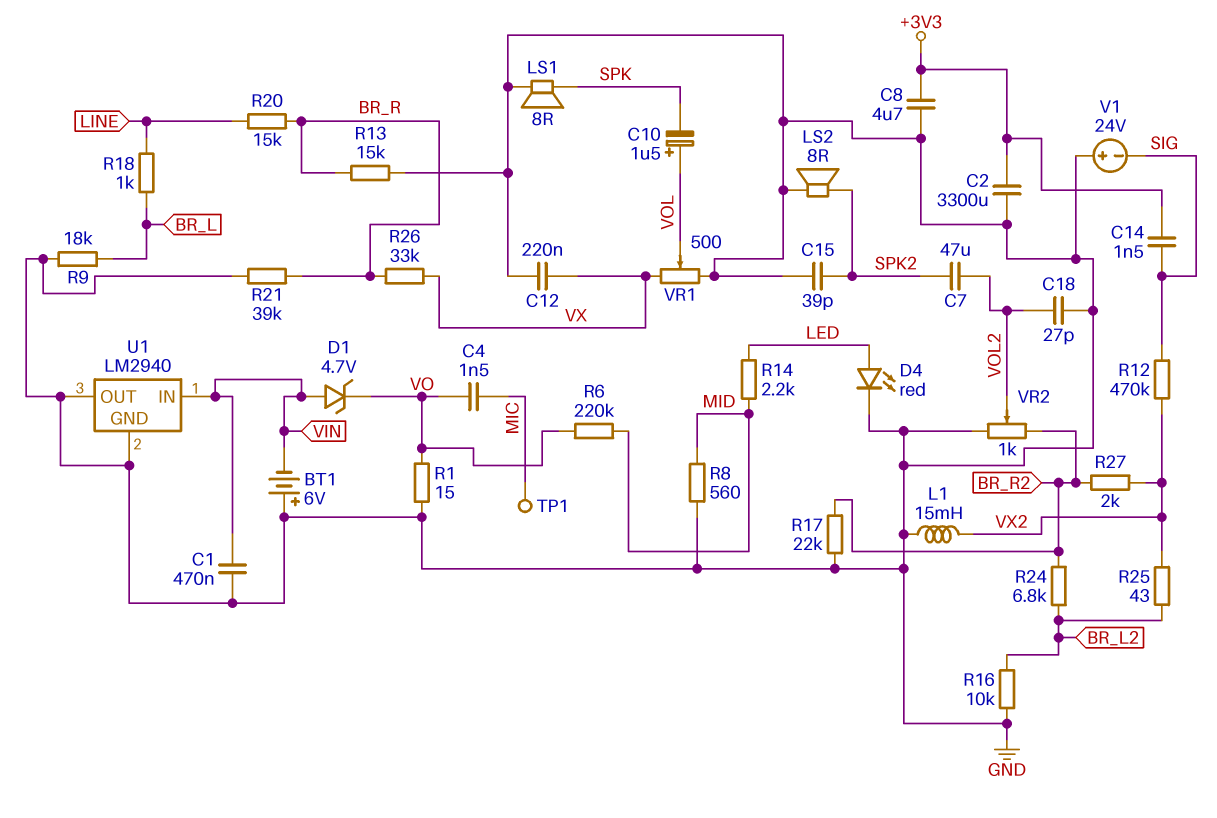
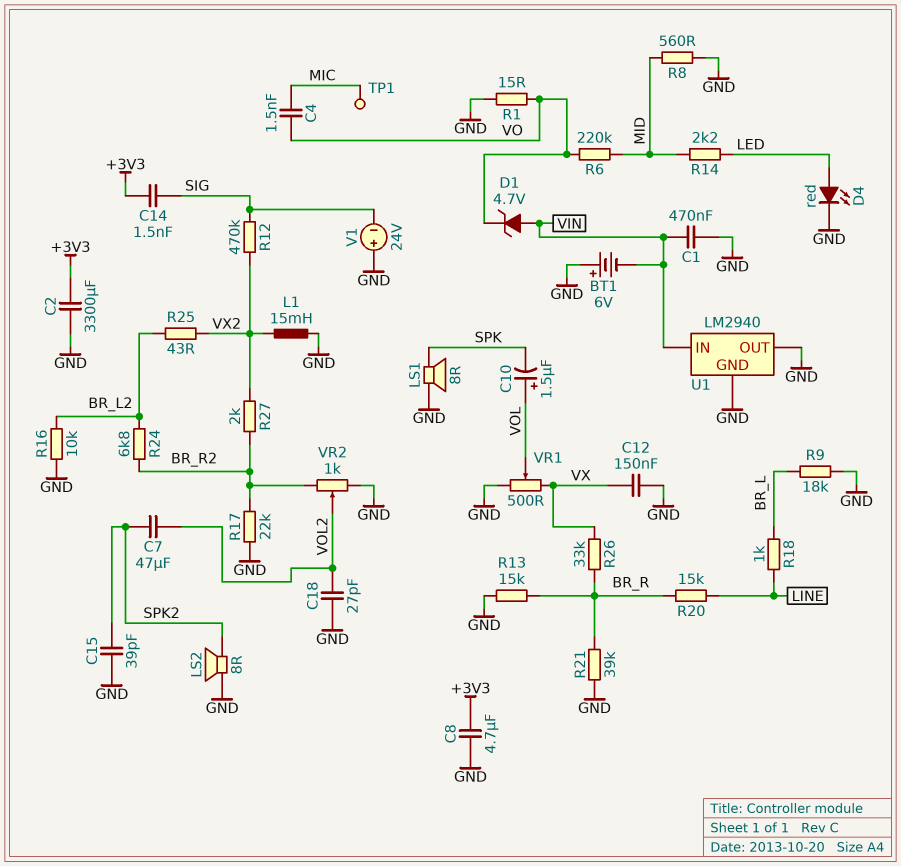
C12: 220nF (GND, VX) -> 150nF (GND, VX)

